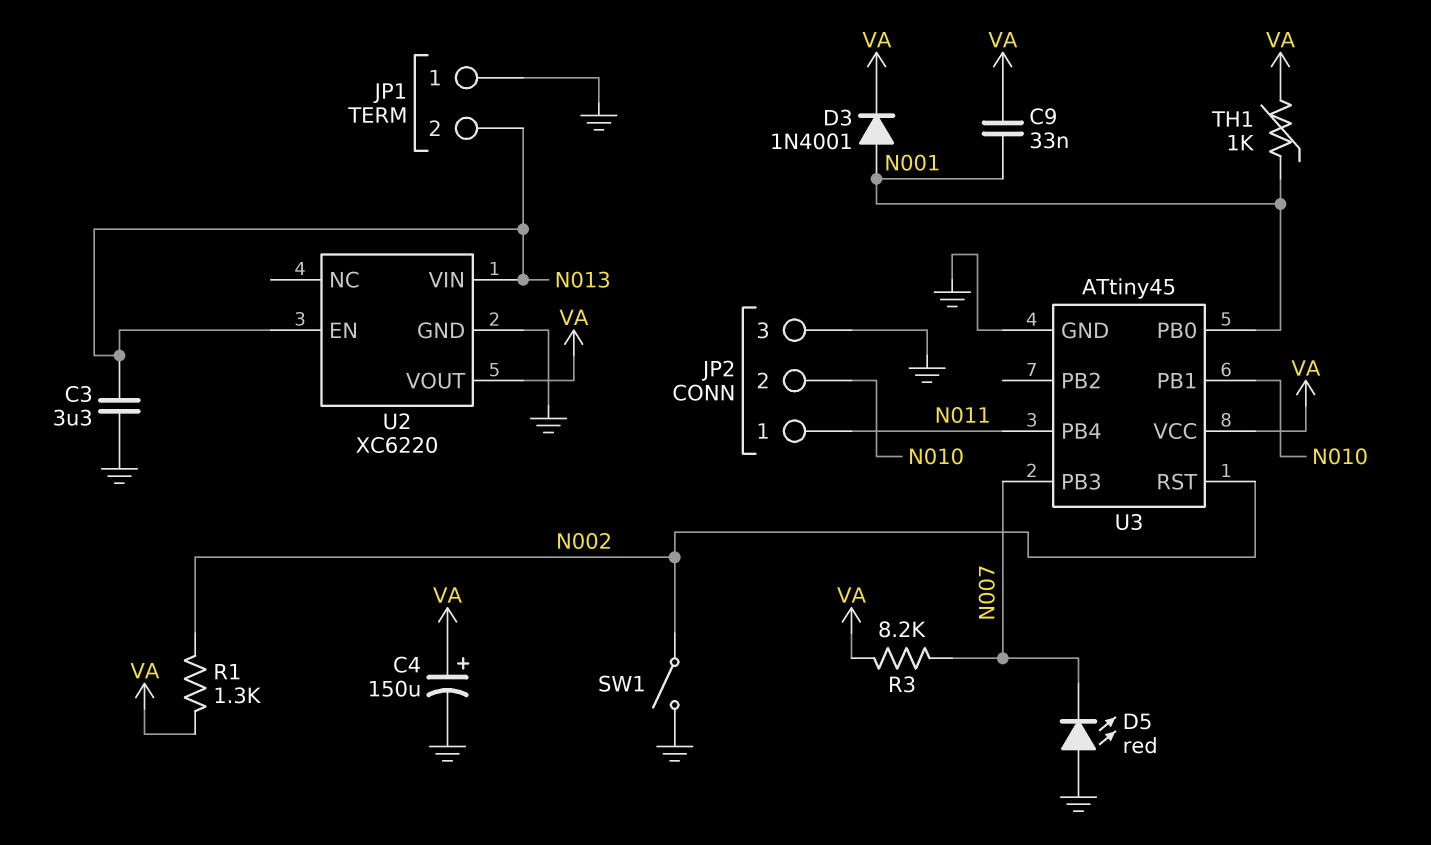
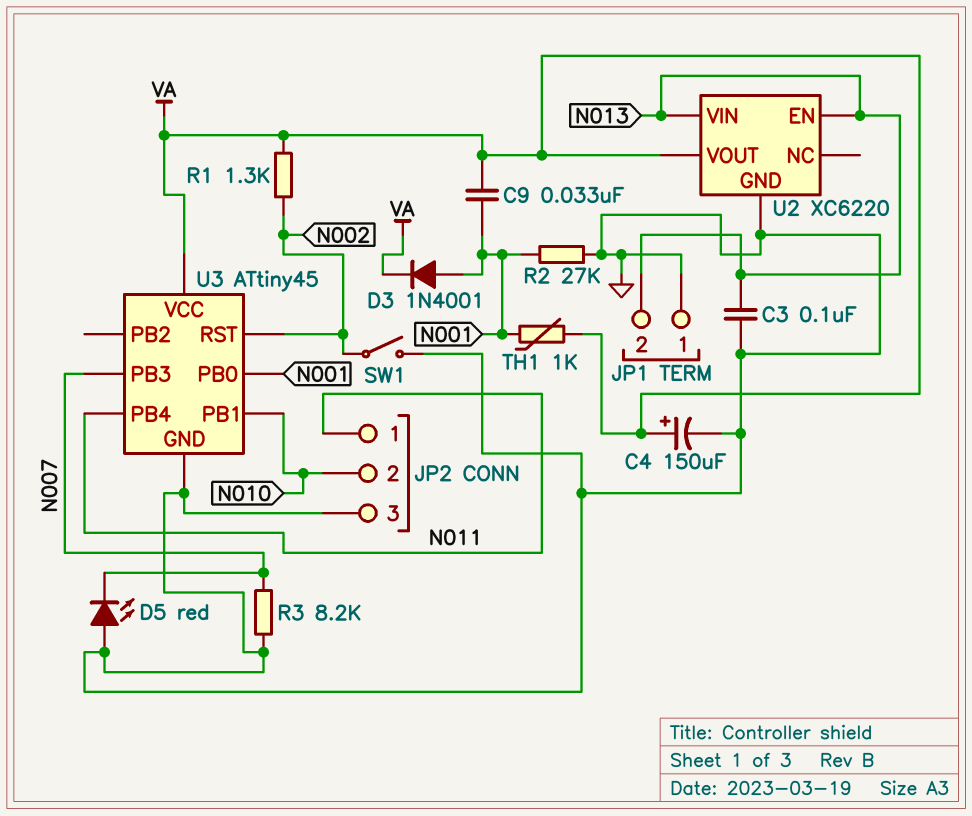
C3: 3.3uF (GND, N013) -> 100nF (GND, N013)
R2: none -> 27k (GND, N001)
R3: 8.2k (N007, VA) -> 8.2k (GND, N007)

